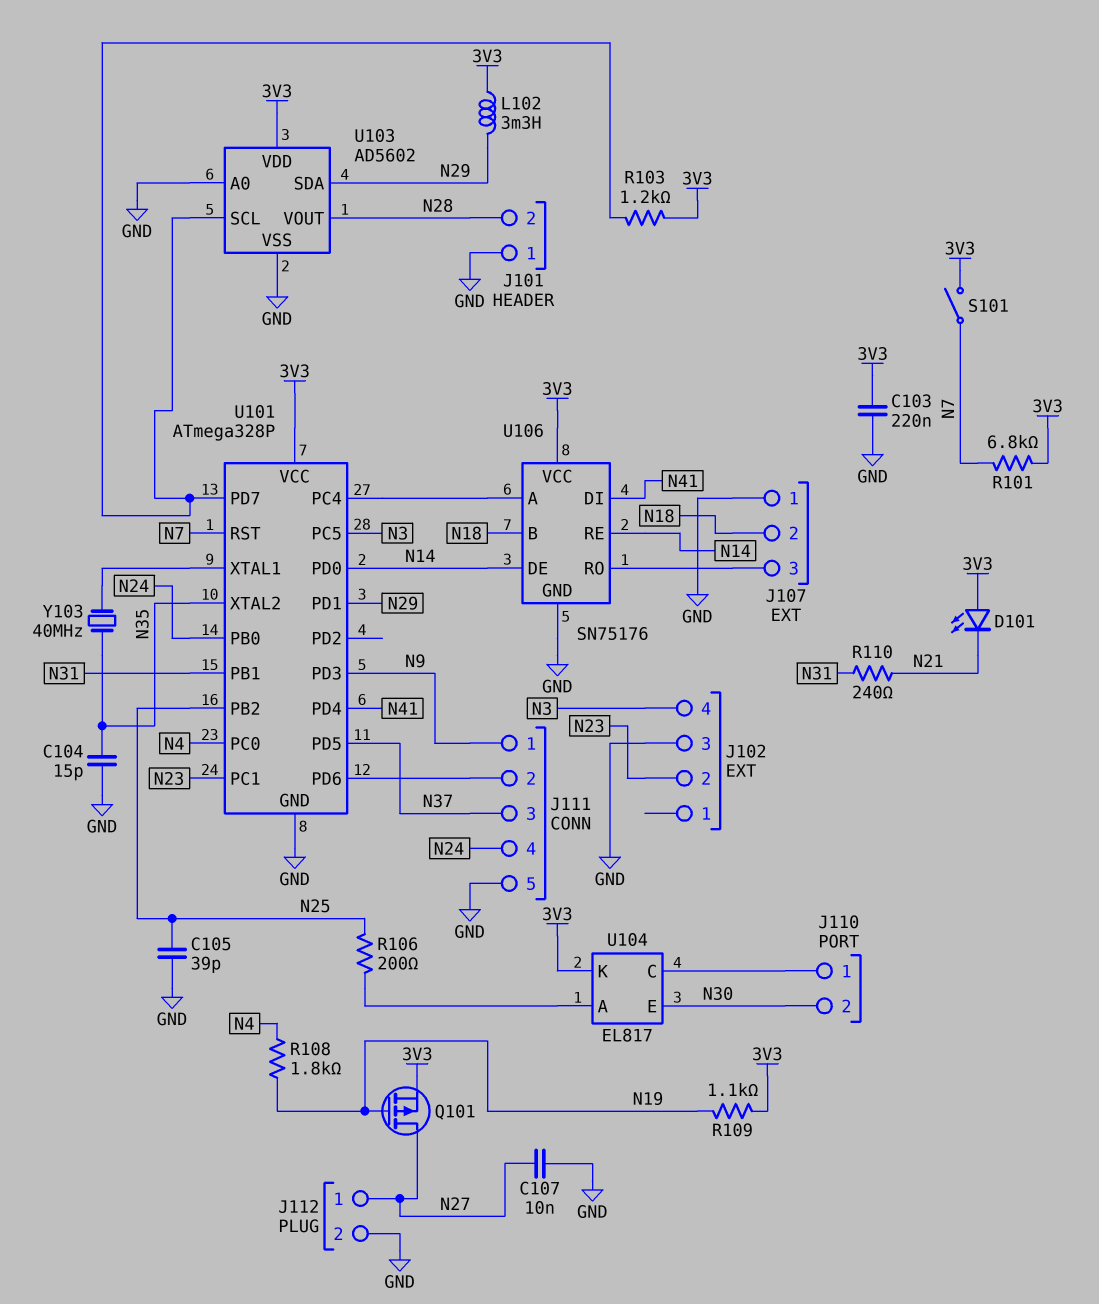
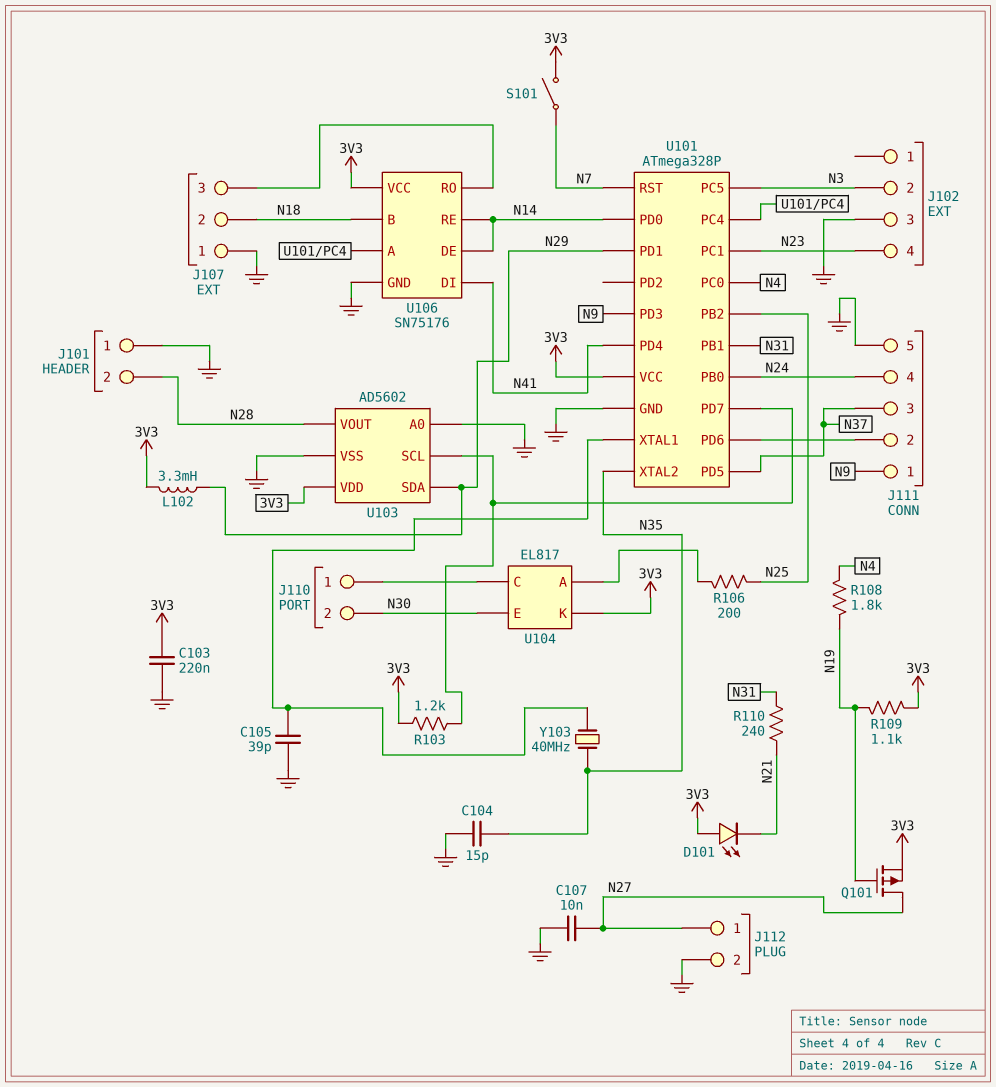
C105: 39pF (GND, N25) -> 39pF (GND, U101/XTAL1)
J102 pin 2: N23 -> N3
J102 pin 4: N3 -> N23
R101: 6.8k (3V3, N7) -> none

